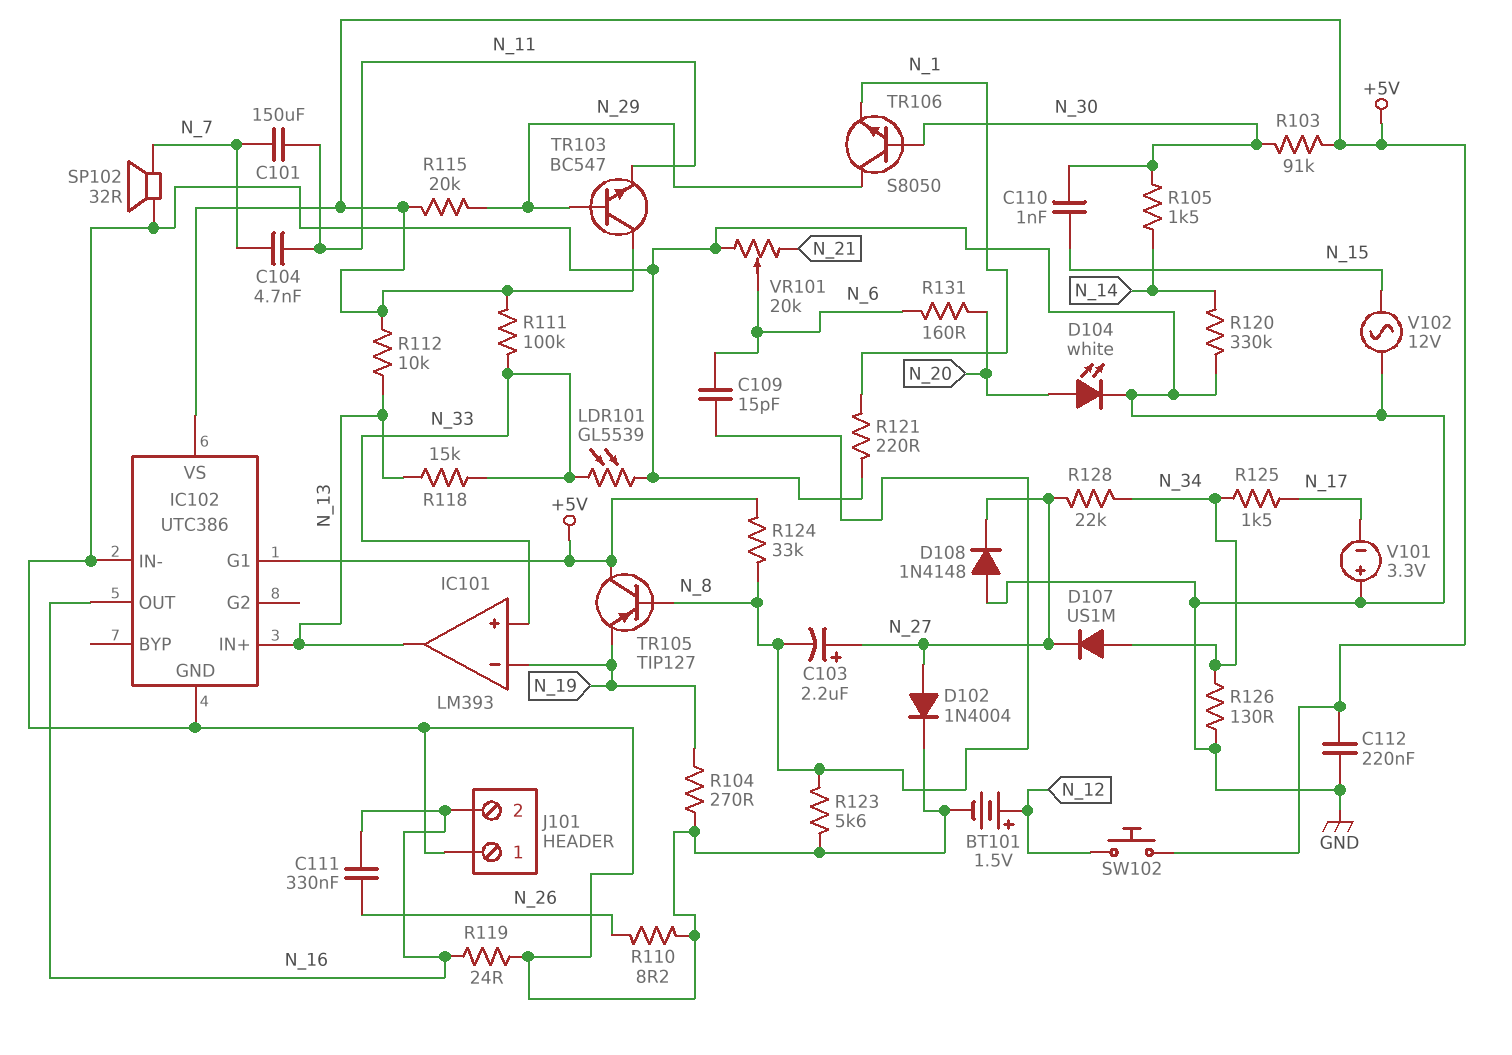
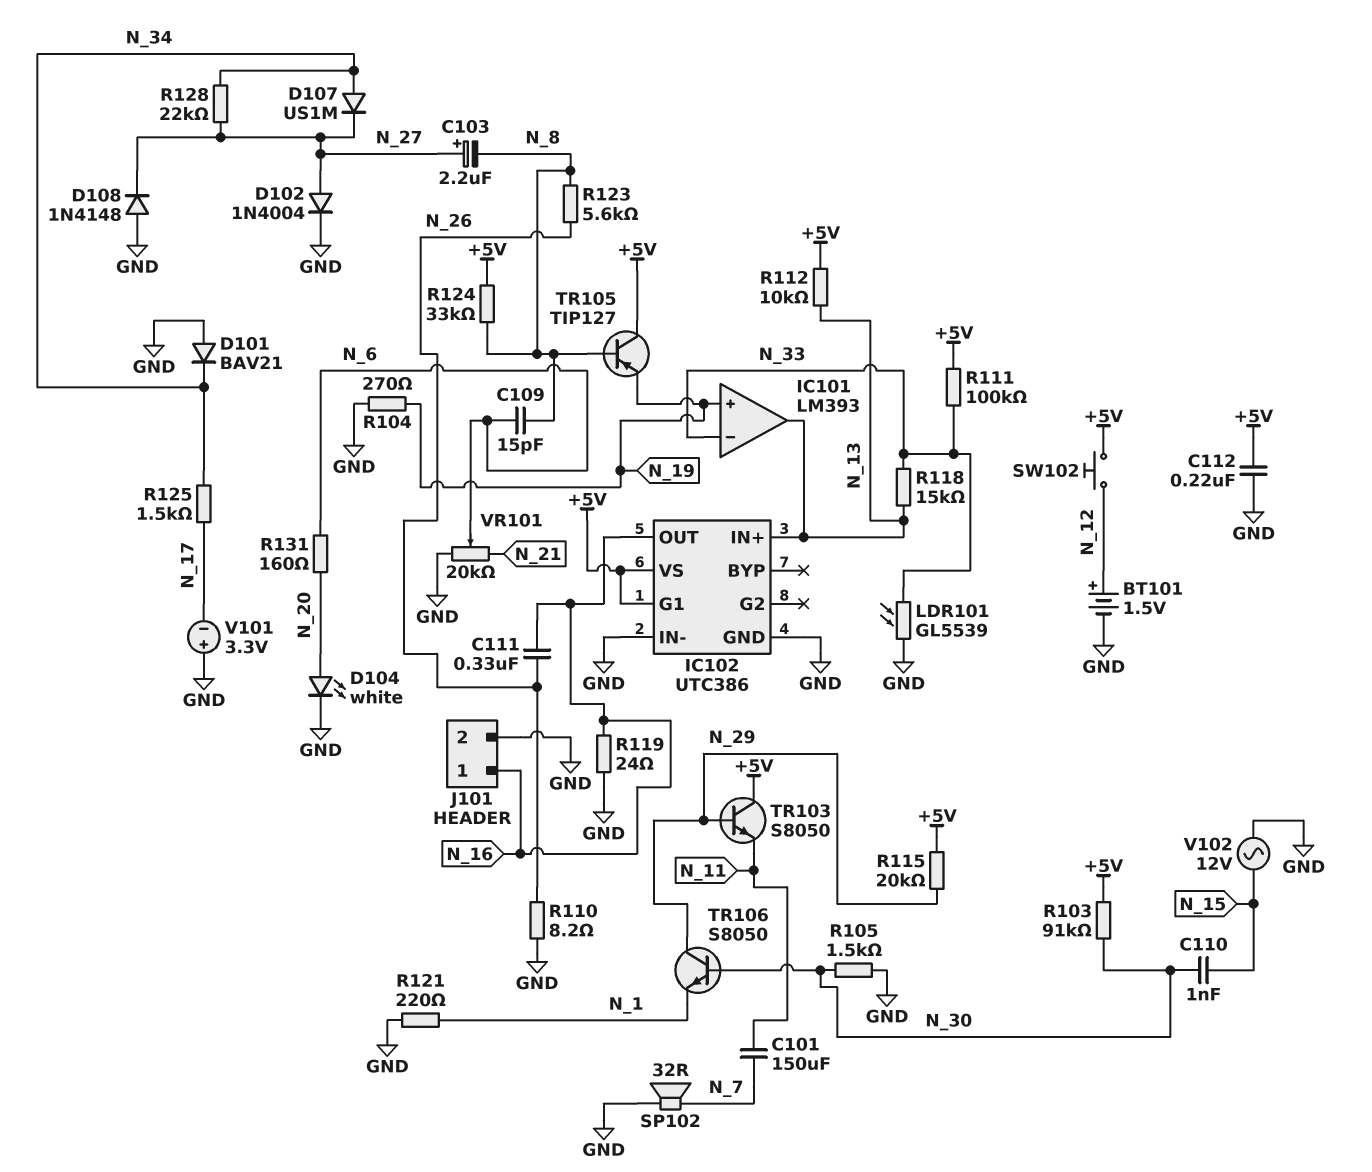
C104: 4.7nF (N_7, N_11) -> none
D101: none -> diode BAV21 (A GND, K N_34)
IC101 pin in+: N_33 -> N_19
IC101 pin in-: N_19 -> N_33
J101 pin 1: GND -> N_16
J101 pin 2: N_16 -> GND
R105: 1.5k (N_14, N_30) -> 1.5k (GND, N_30)
R120: 330k (GND, N_14) -> none
R123: 5.6k (GND, N_8) -> 5.6k (N_8, N_26)
R126: 130 (GND, N_34) -> none
TR103: NPN BC547 (B N_29, C +5V, E N_11) -> NPN S8050 (B N_29, C +5V, E N_11)

